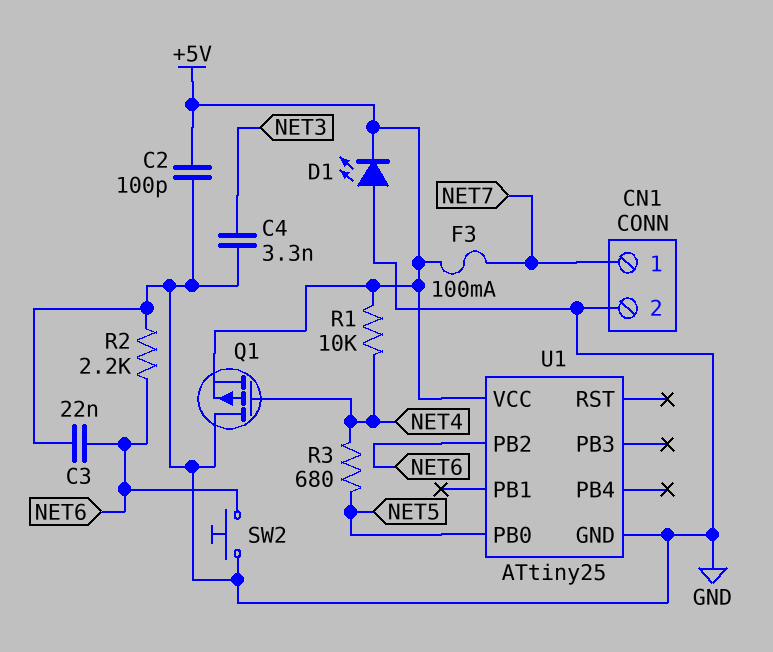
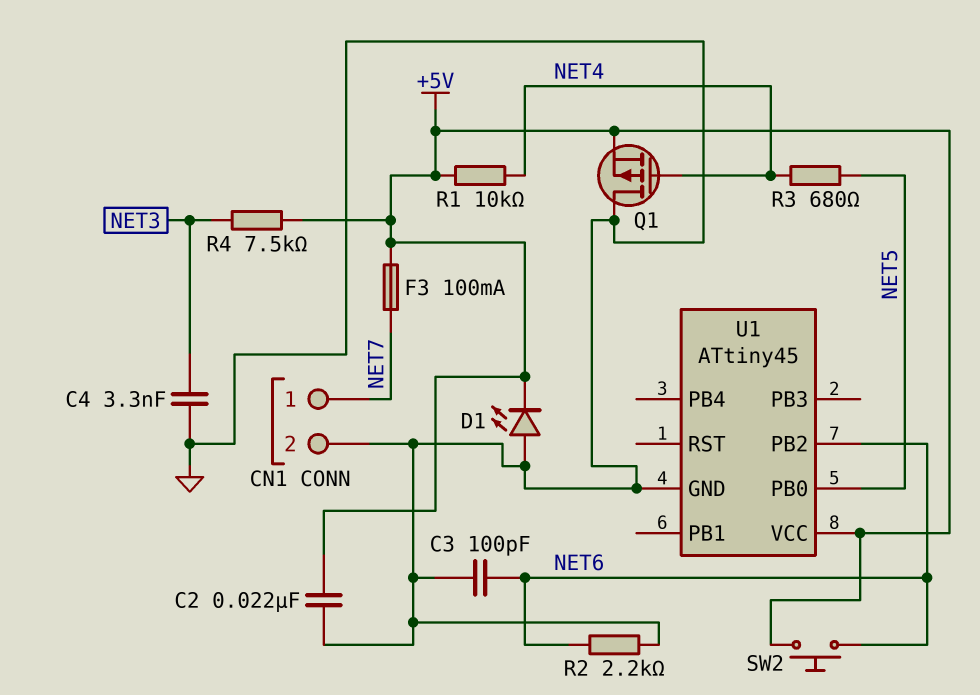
C2: 100pF (+5V, GND) -> 22nF (+5V, GND)
C3: 22nF (GND, NET6) -> 100pF (GND, NET6)
R4: none -> 7.5k (+5V, NET3)
SW2: button (GND, NET6) -> button (+5V, NET6)
U1: ATtiny25 -> ATtiny45

